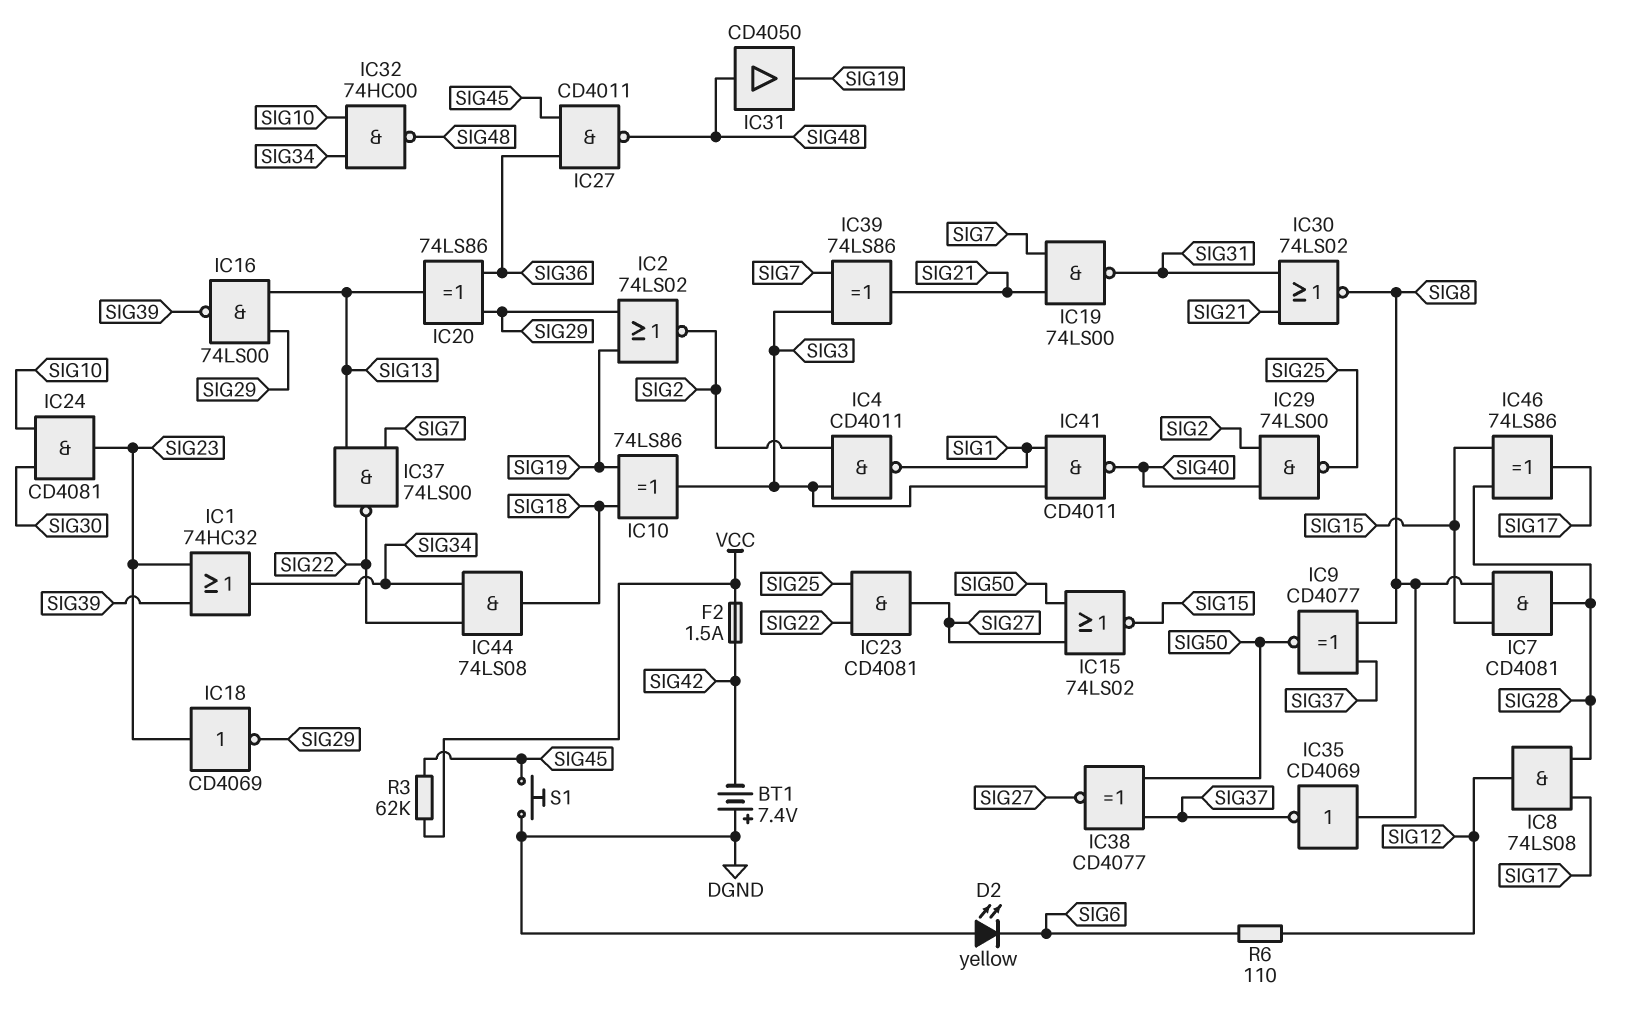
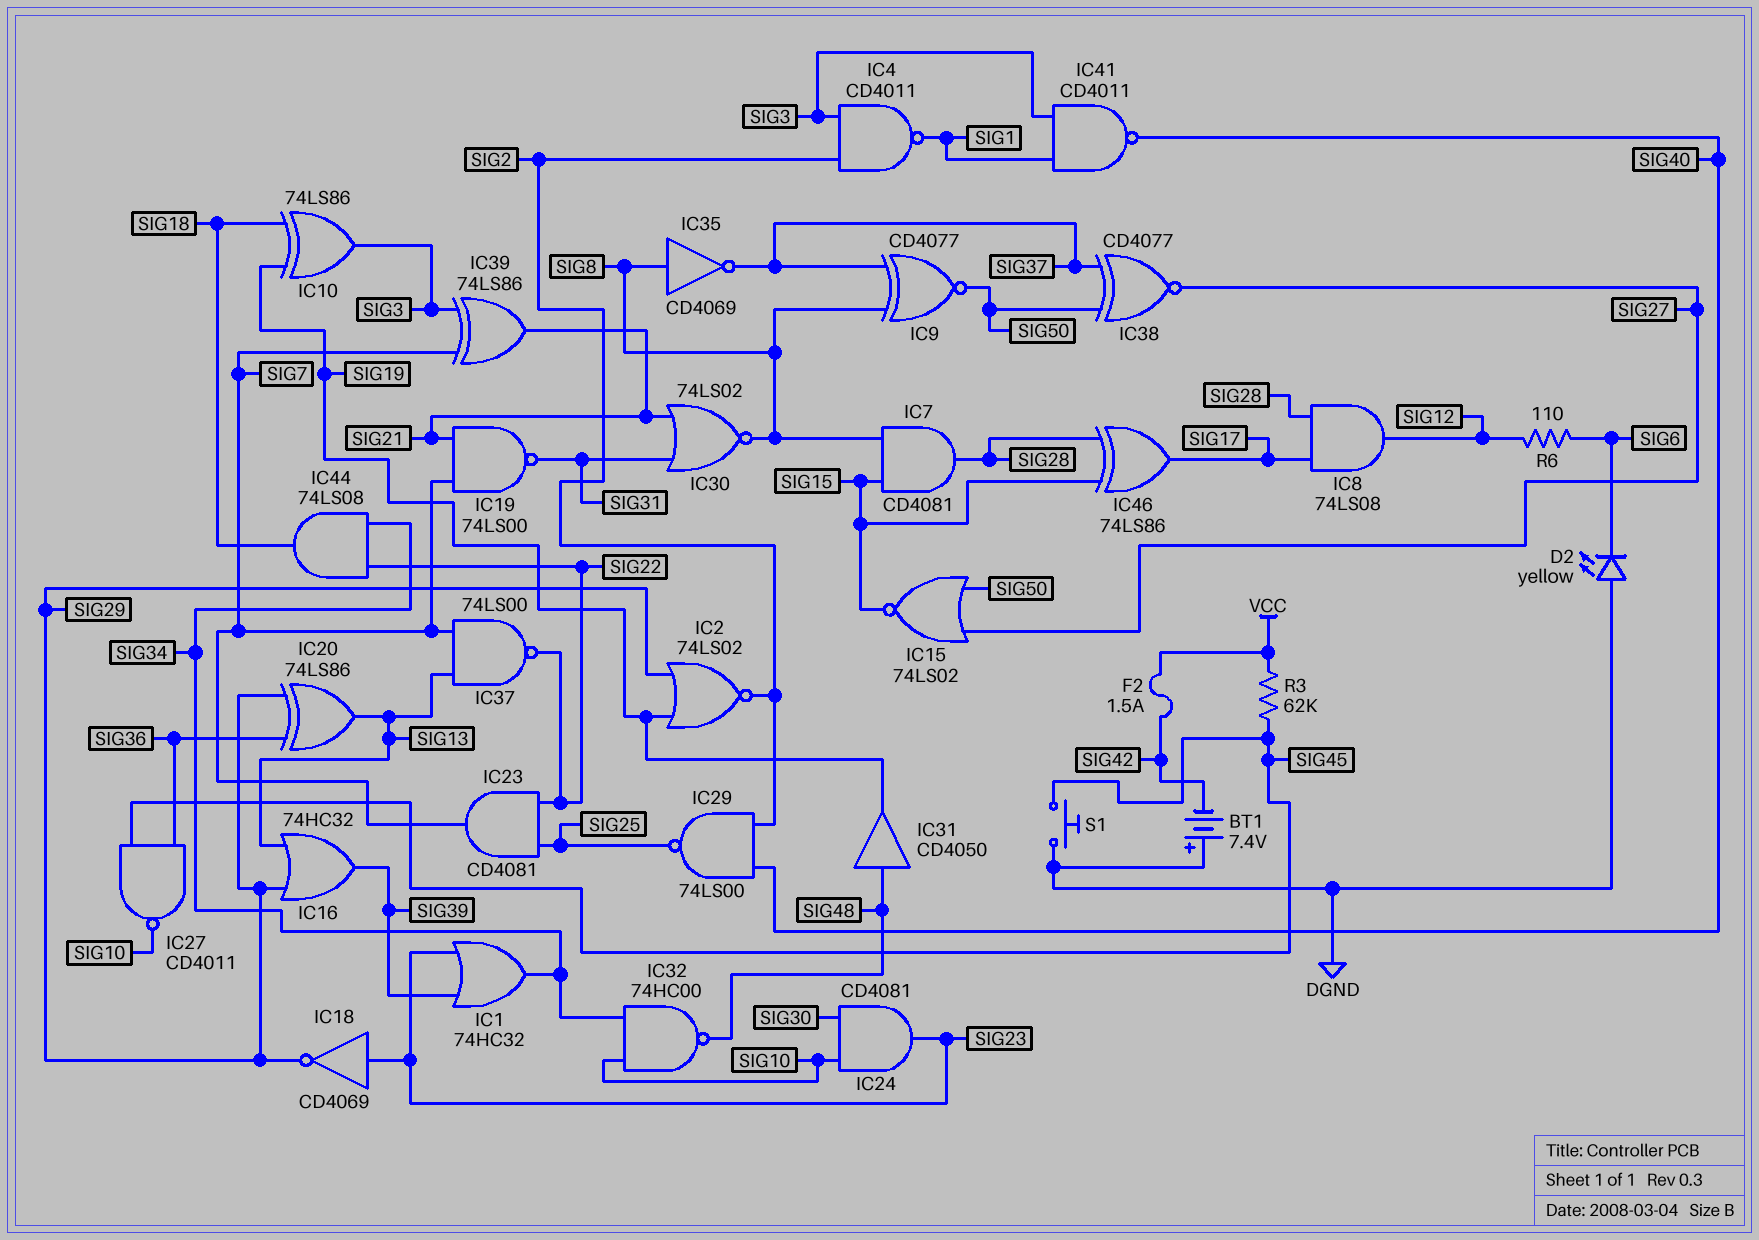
IC16: NAND 74LS00 (in SIG13, in SIG29, out SIG39) -> OR 74HC32 (in SIG13, in SIG29, out SIG39)
IC23: AND CD4081 (in SIG22, in SIG25, out SIG27) -> AND CD4081 (in SIG22, in SIG25, out SIG7)
IC27: NAND CD4011 (in SIG36, in SIG45, out SIG48) -> NAND CD4011 (in SIG36, in SIG45, out SIG10)

